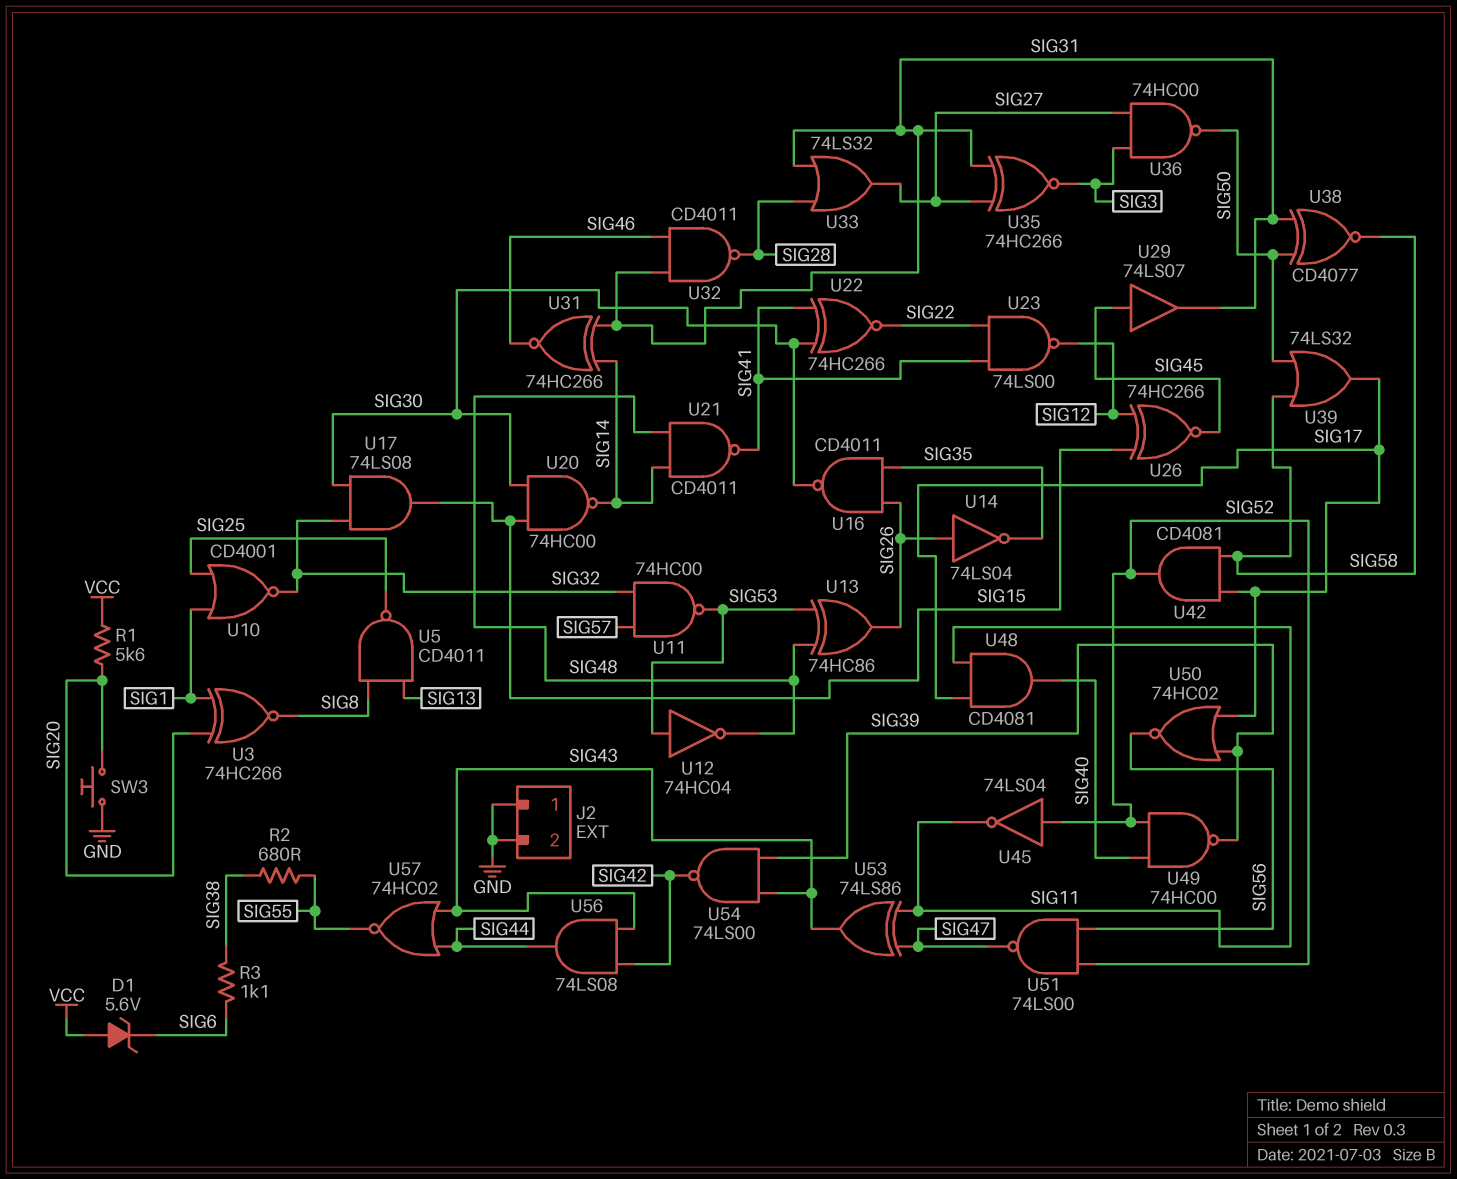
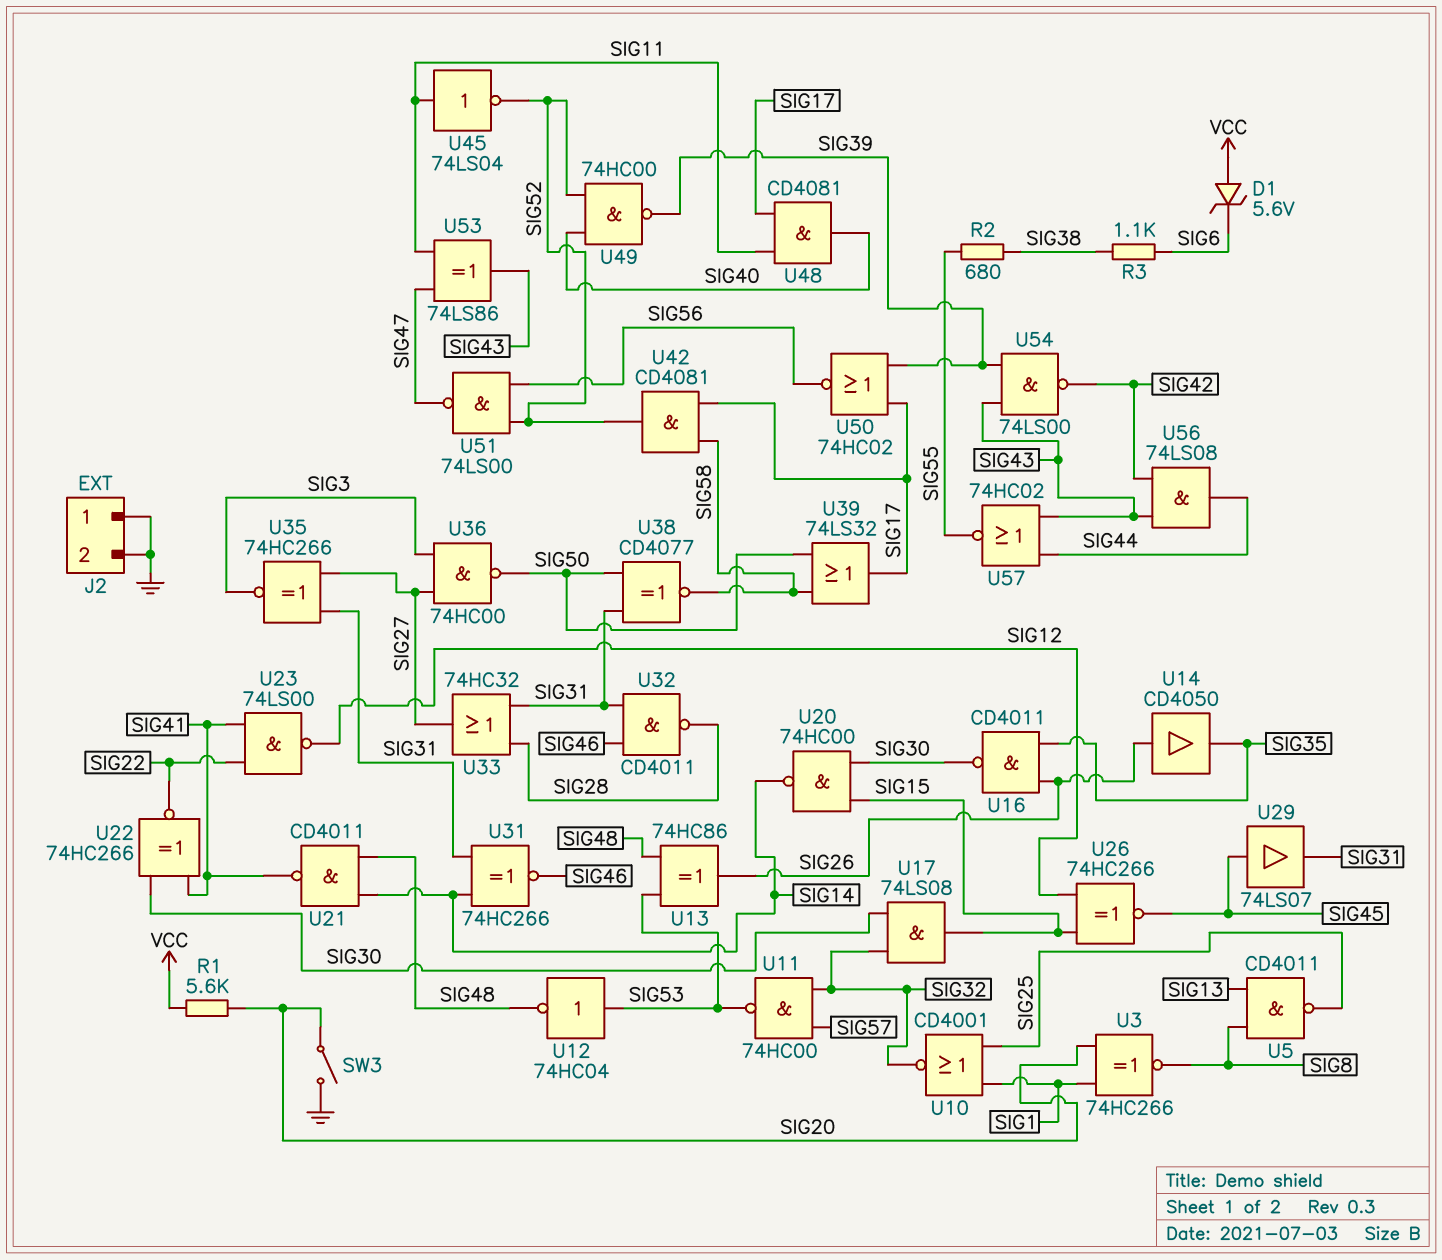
SW3: button (GND, SIG20) -> switch (GND, SIG20)
U14: NOT 74LS04 (in SIG26, out SIG35) -> buffer CD4050 (in SIG26, out SIG35)
U33: OR 74LS32 (in SIG28, in SIG31, out SIG27) -> OR 74HC32 (in SIG28, in SIG31, out SIG27)
U45: NOT 74LS04 (in SIG52, out SIG11) -> NOT 74LS04 (in SIG11, out SIG52)

